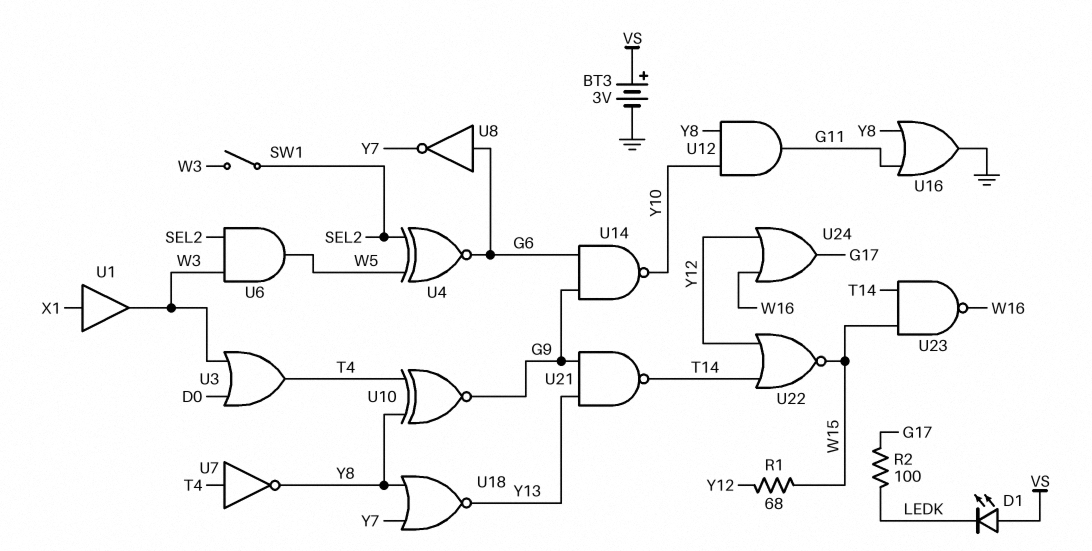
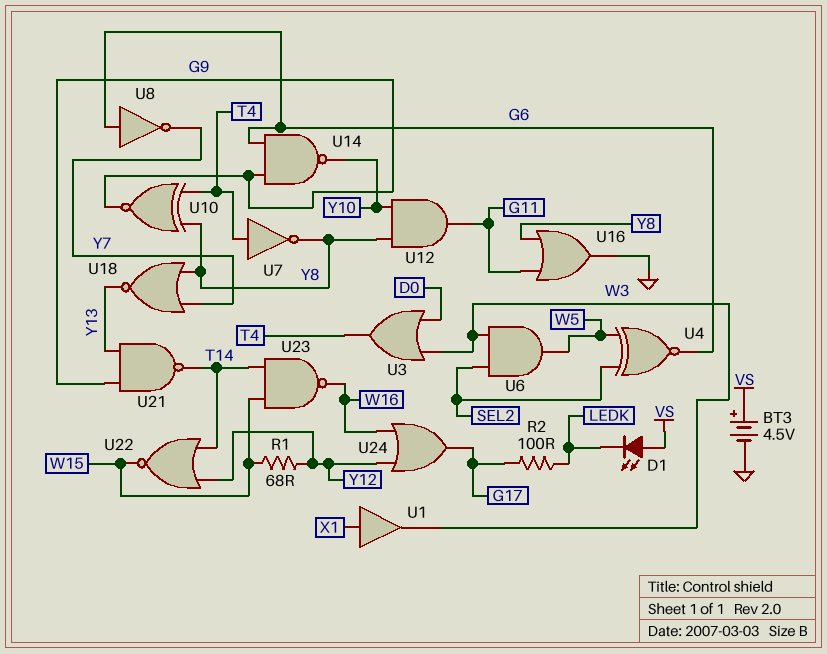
BT3: 3V (plus VS, minus GND) -> 4.5V (plus VS, minus GND)
SW1: switch (SEL2, W3) -> none

